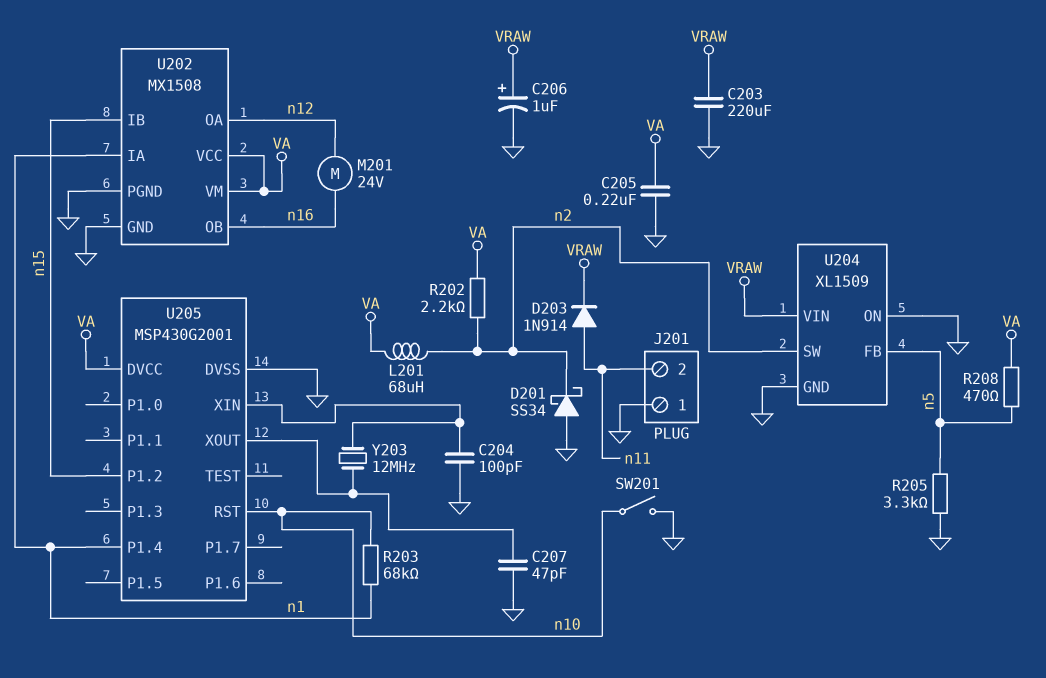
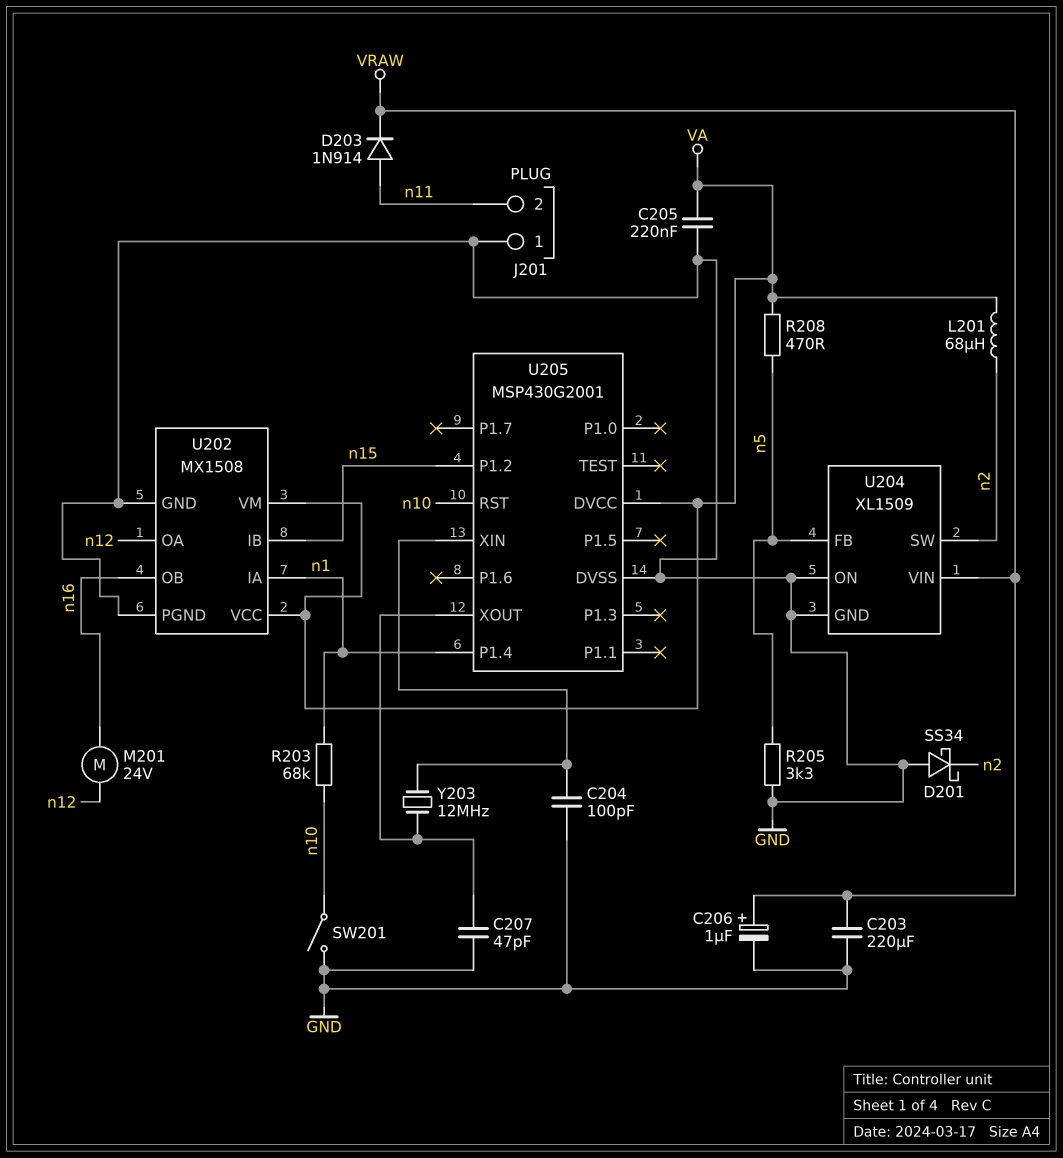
R202: 2.2k (VA, n2) -> none

